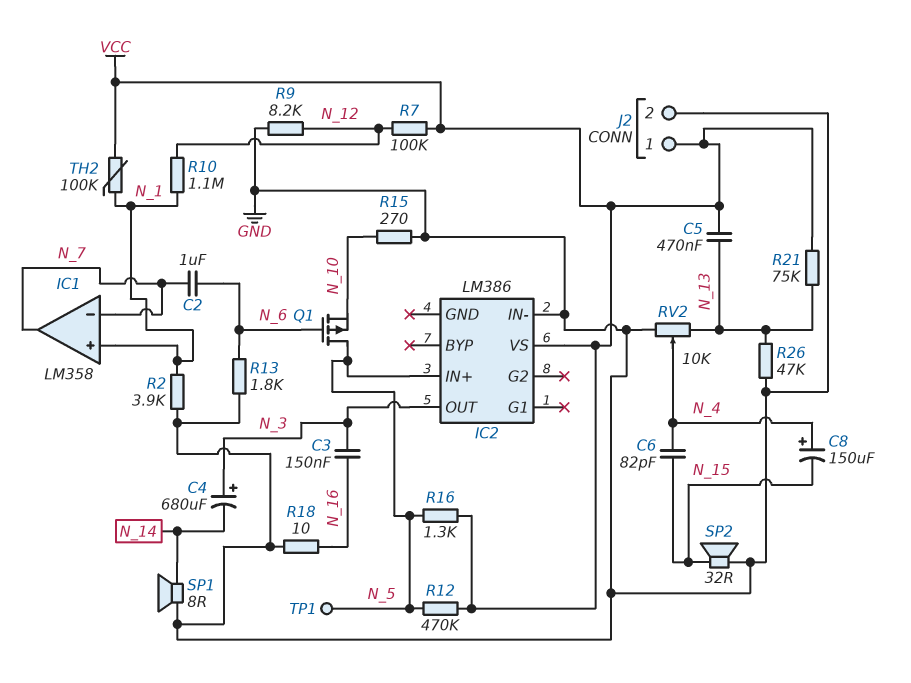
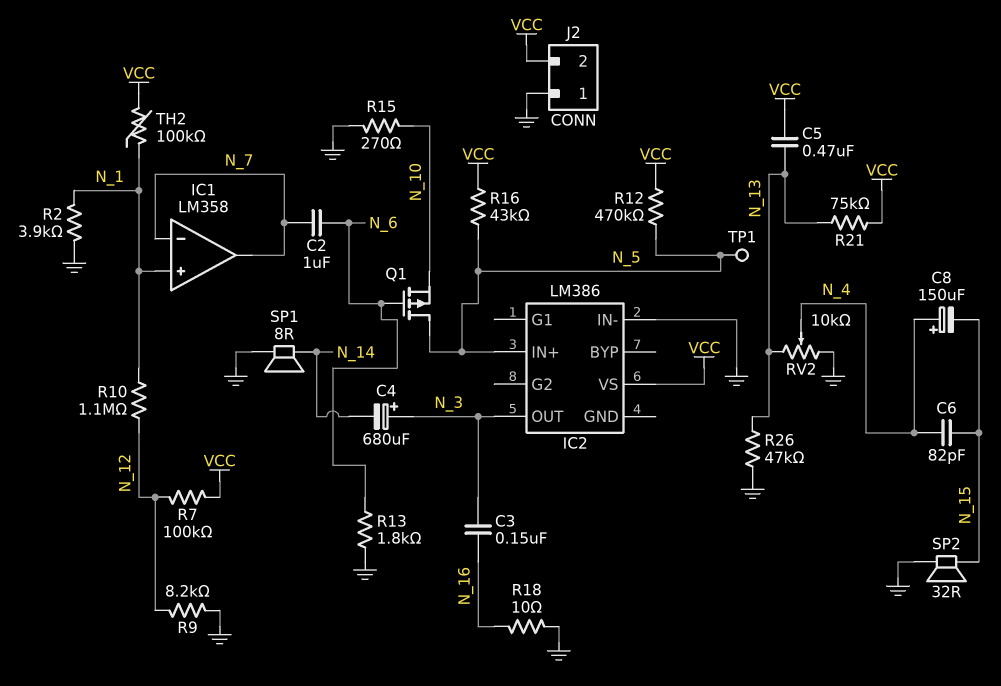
J2 pin 1: VCC -> GND
J2 pin 2: GND -> VCC
R16: 1.3k (N_5, VCC) -> 43k (N_5, VCC)

